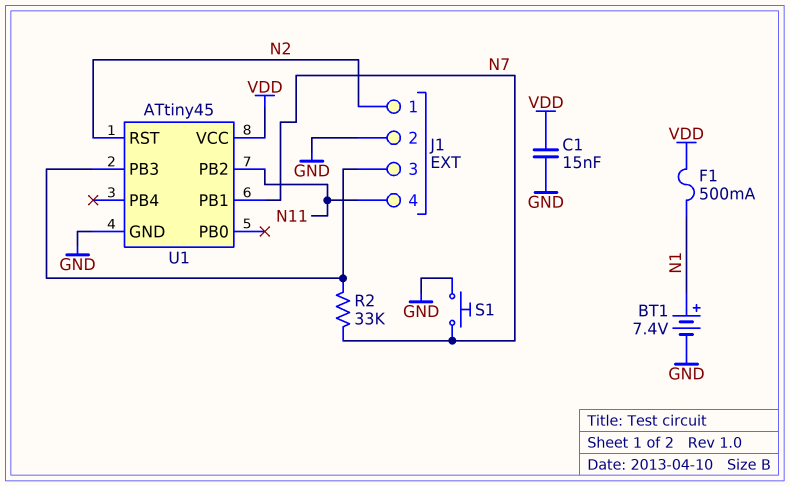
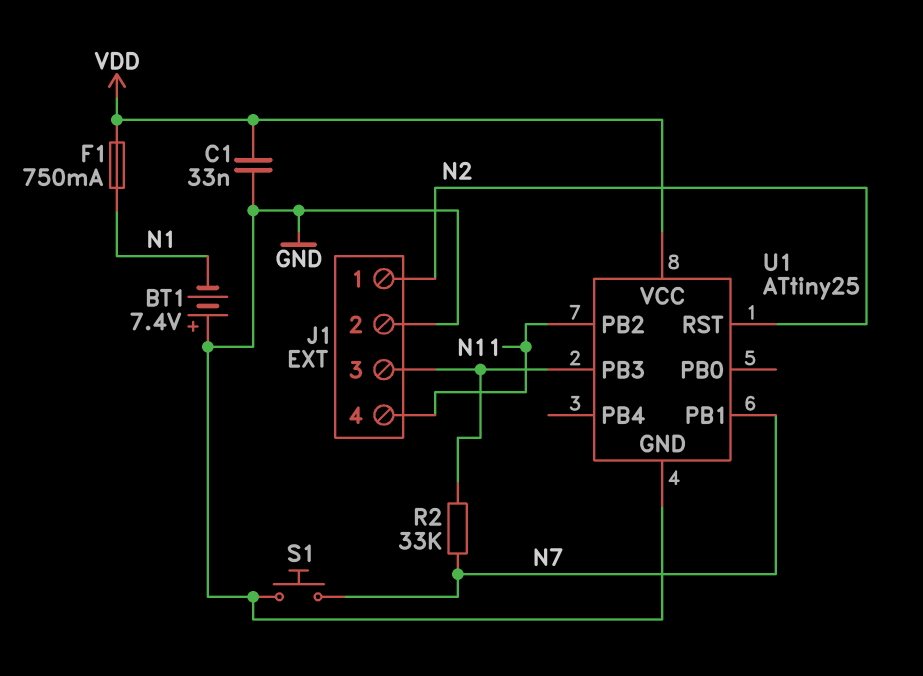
BT1: 7.4V (plus N1, minus GND) -> 7.4V (plus GND, minus N1)
C1: 15nF (GND, VDD) -> 33nF (GND, VDD)
F1: 500mA (N1, VDD) -> 750mA (N1, VDD)
U1: ATtiny45 -> ATtiny25

